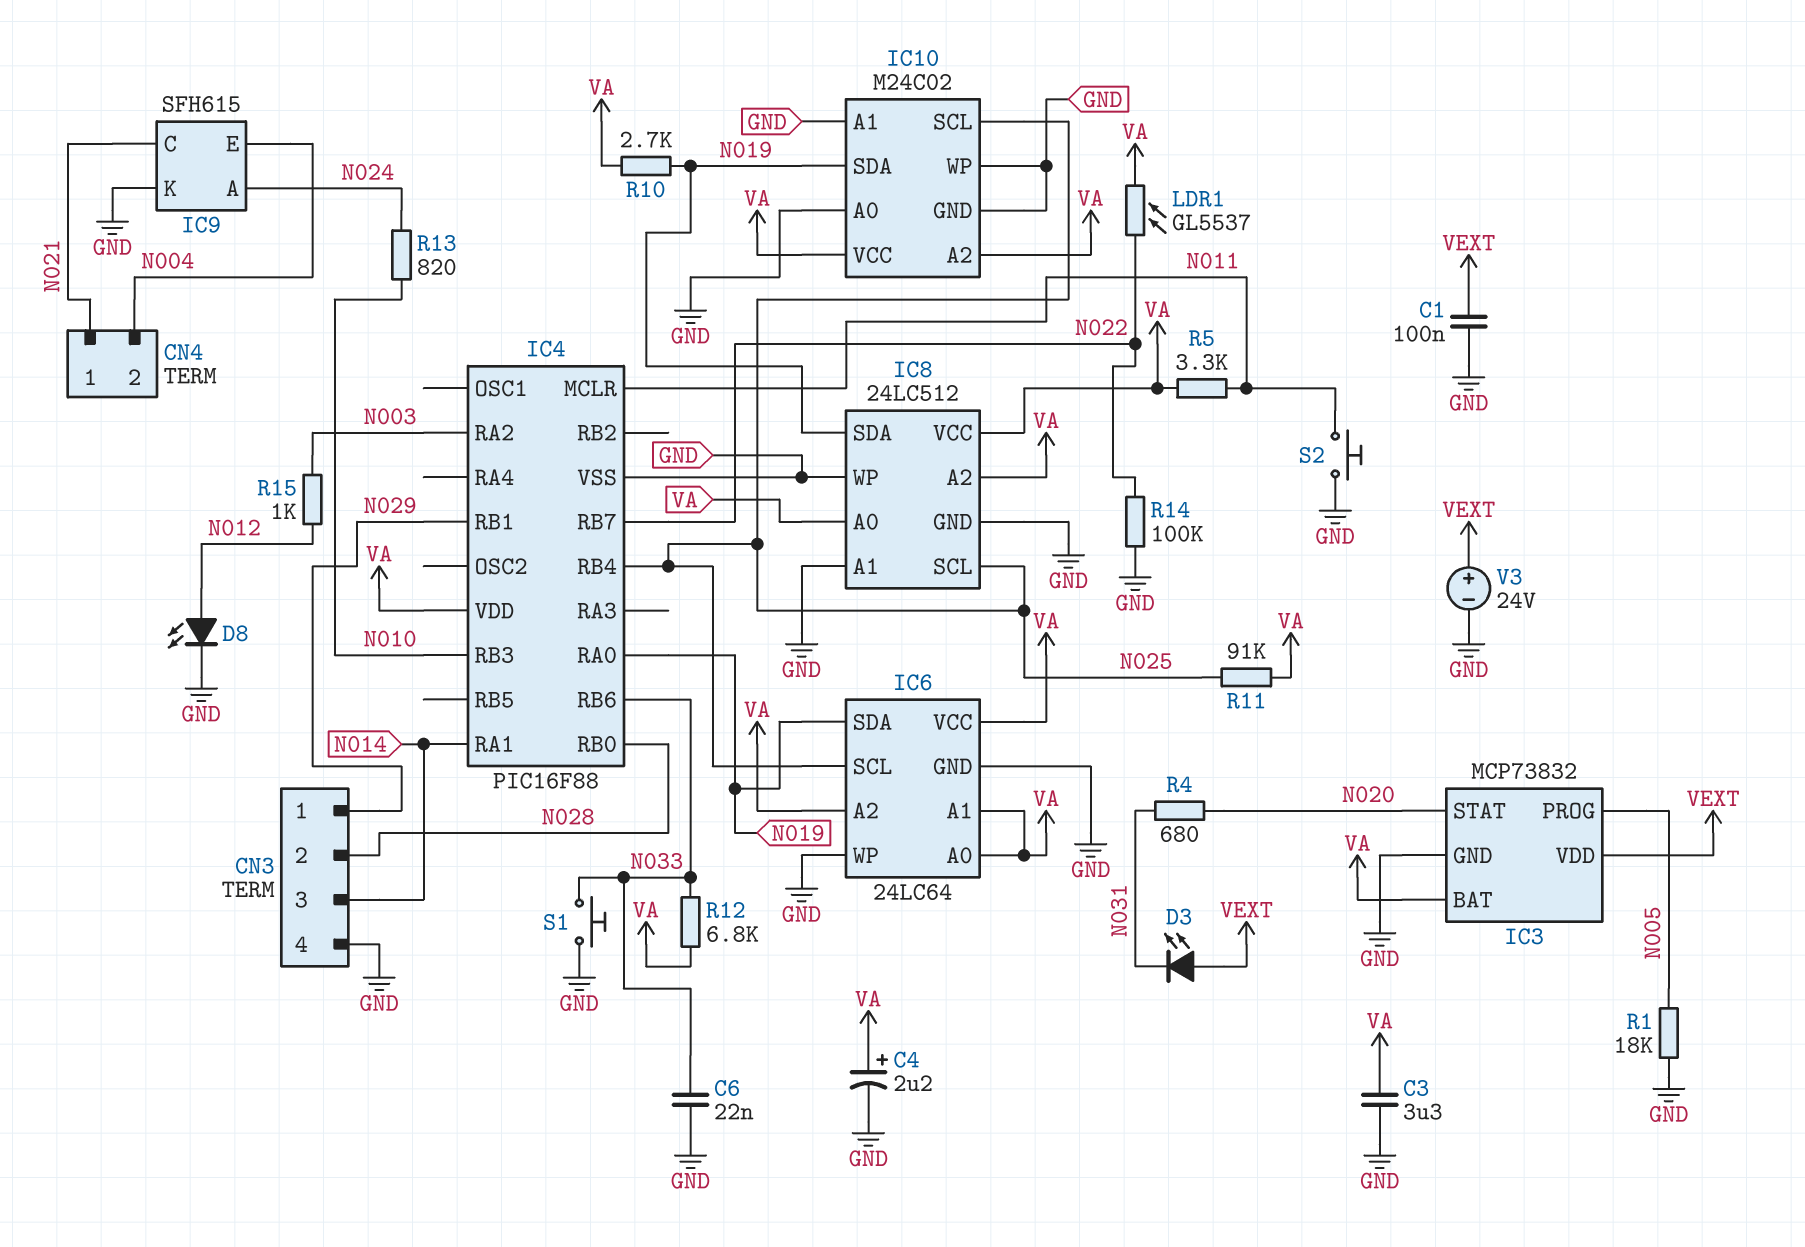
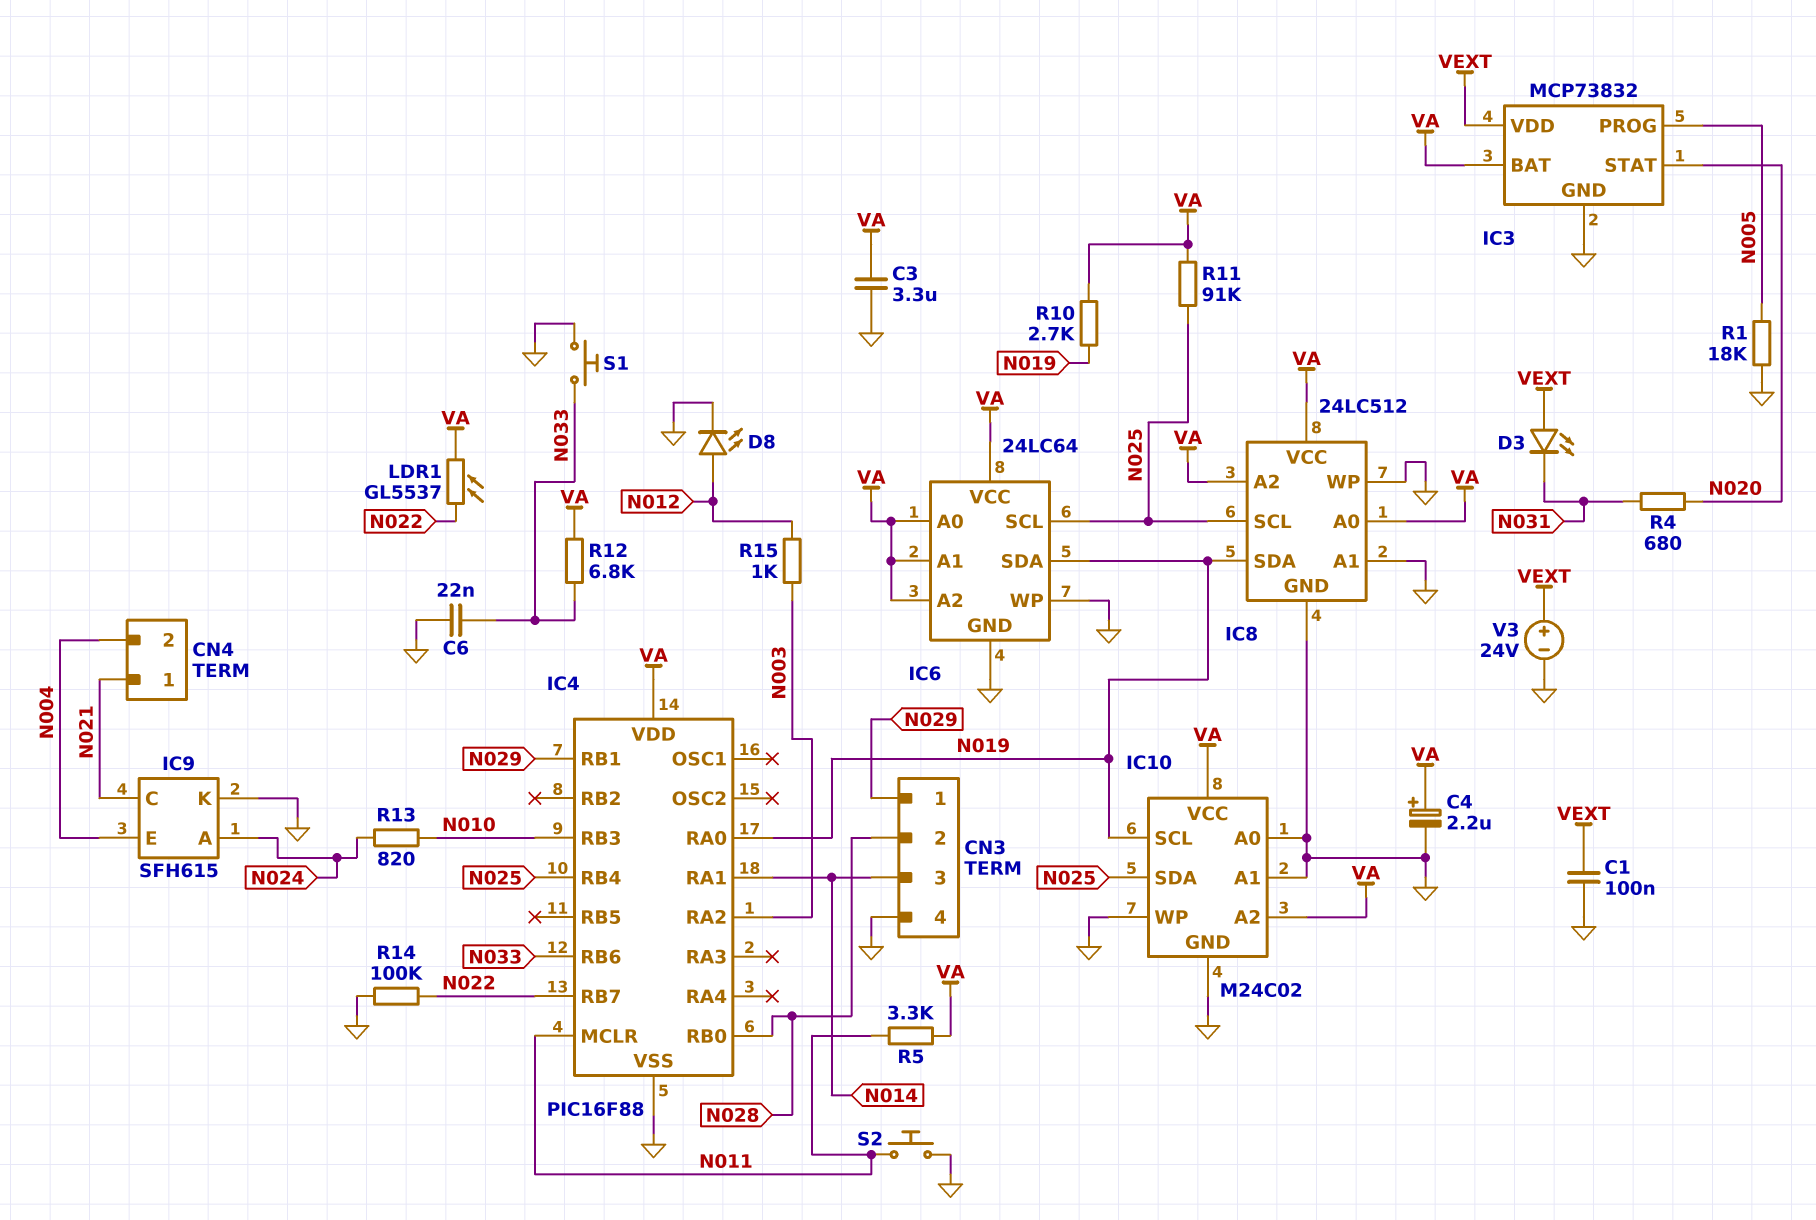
IC10 pin SCL: N025 -> N019
IC10 pin SDA: N019 -> N025

